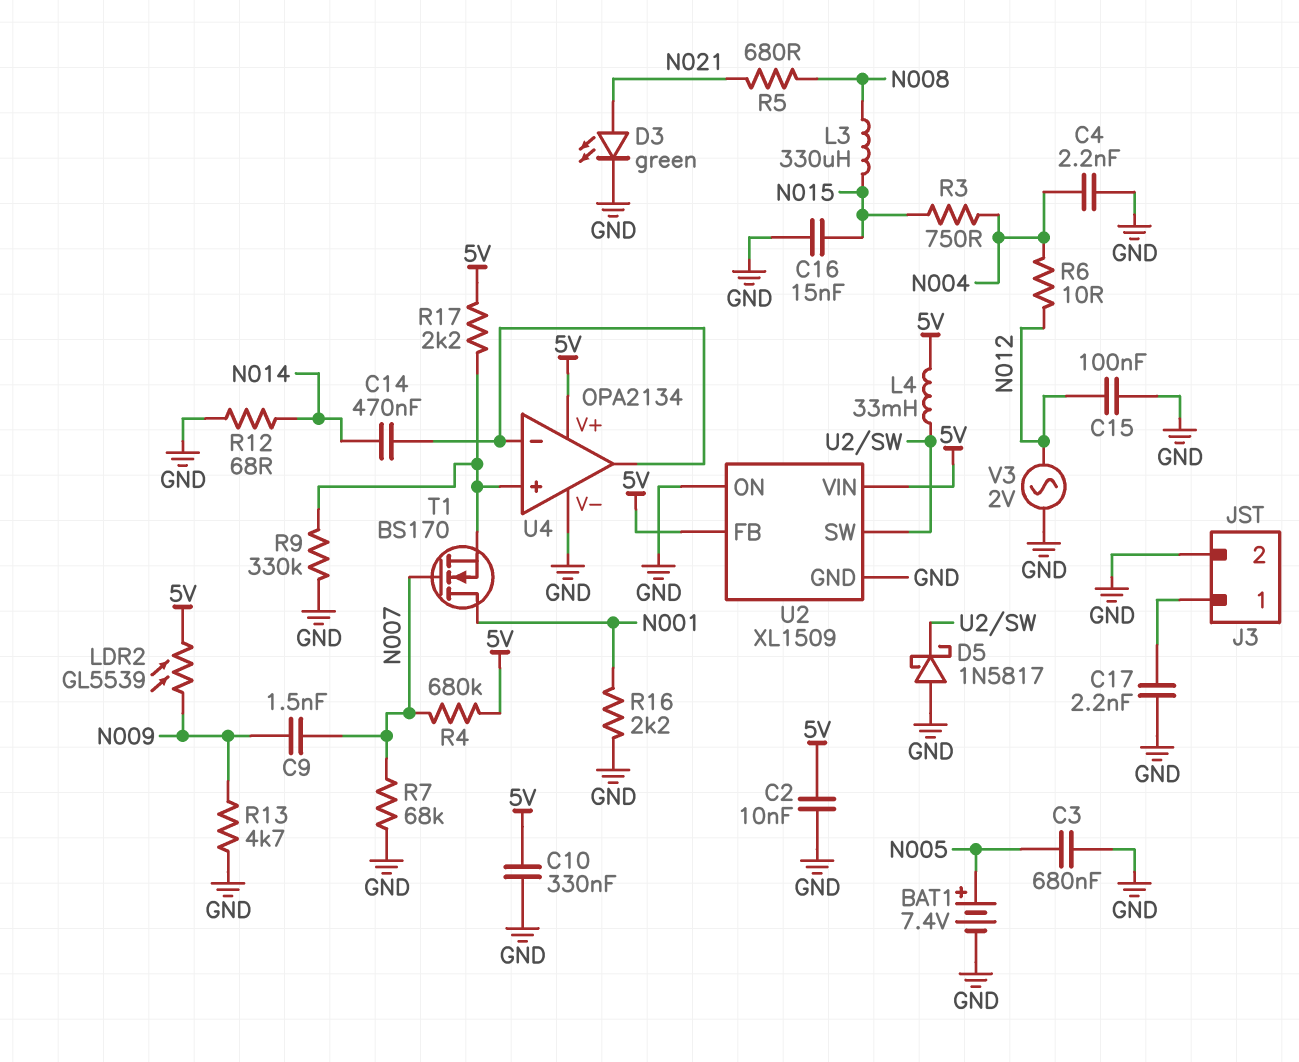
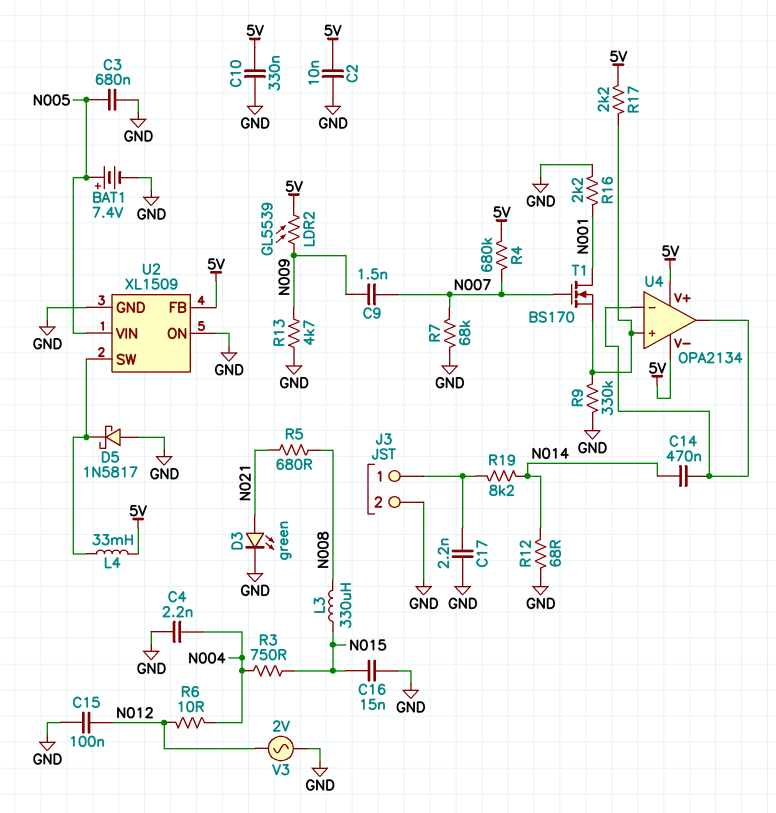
R19: none -> 8.2k (J3/1, N014)
U2 pin VIN: 5V -> N005
U4 pin V-: GND -> 5V

